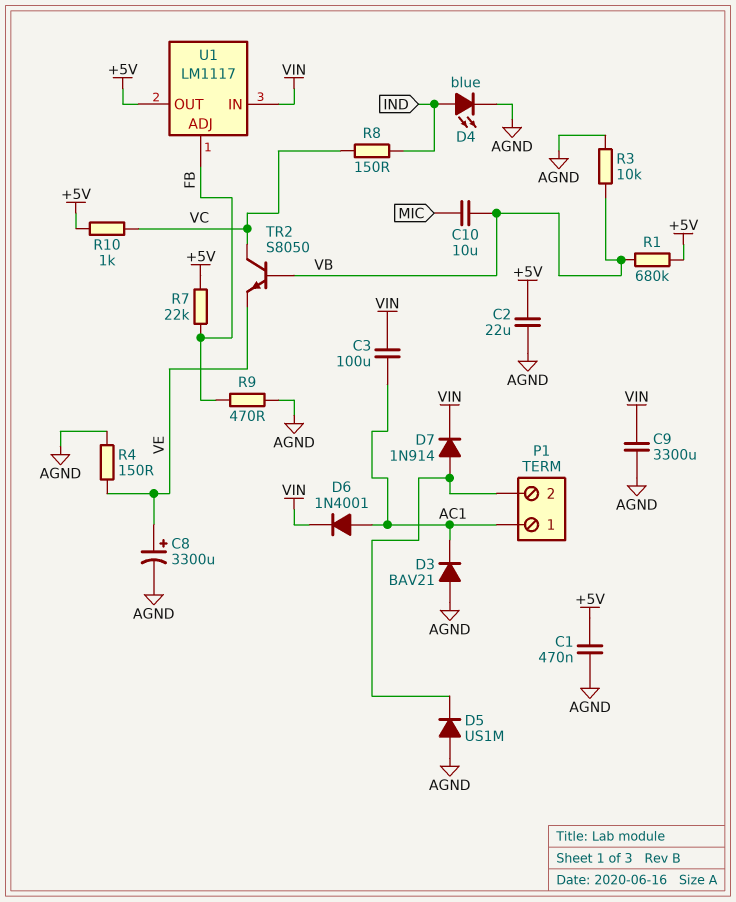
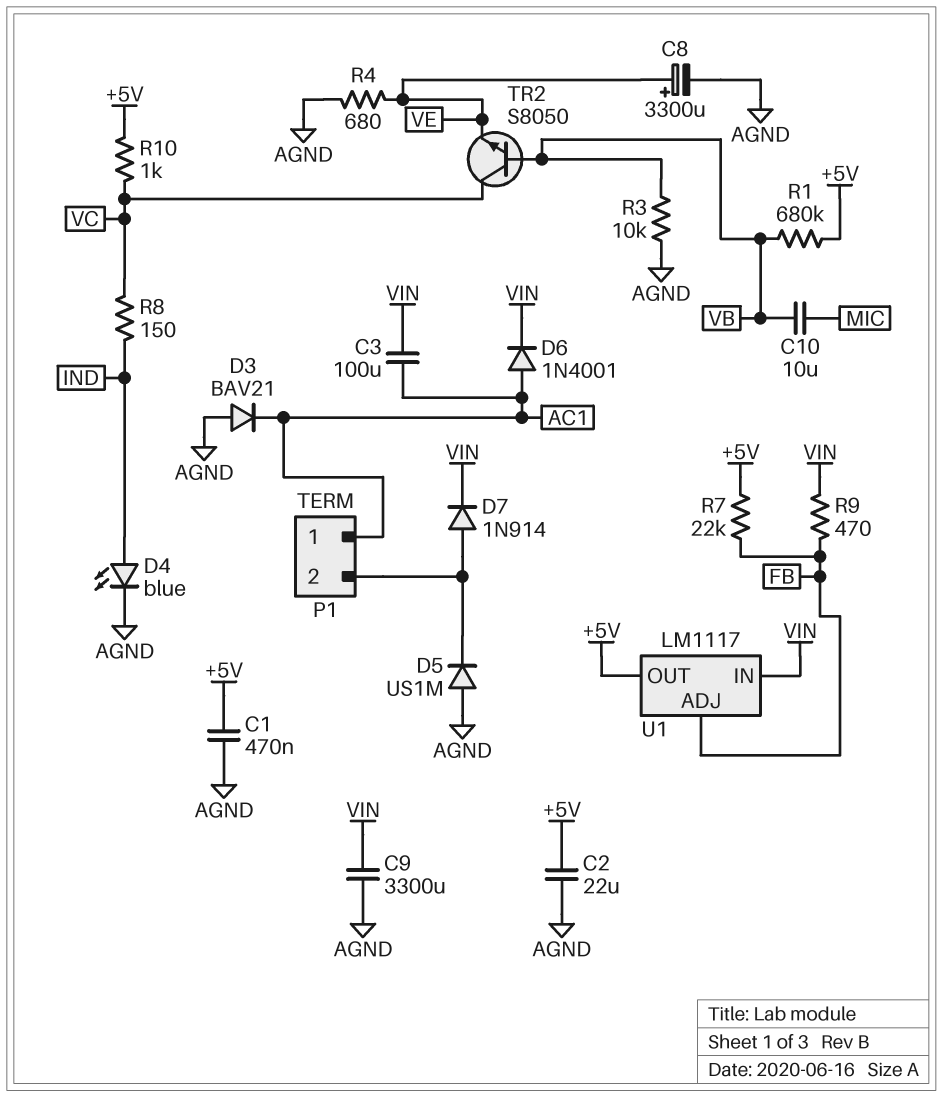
R4: 150 (AGND, VE) -> 680 (AGND, VE)
R9: 470 (AGND, FB) -> 470 (FB, VIN)

